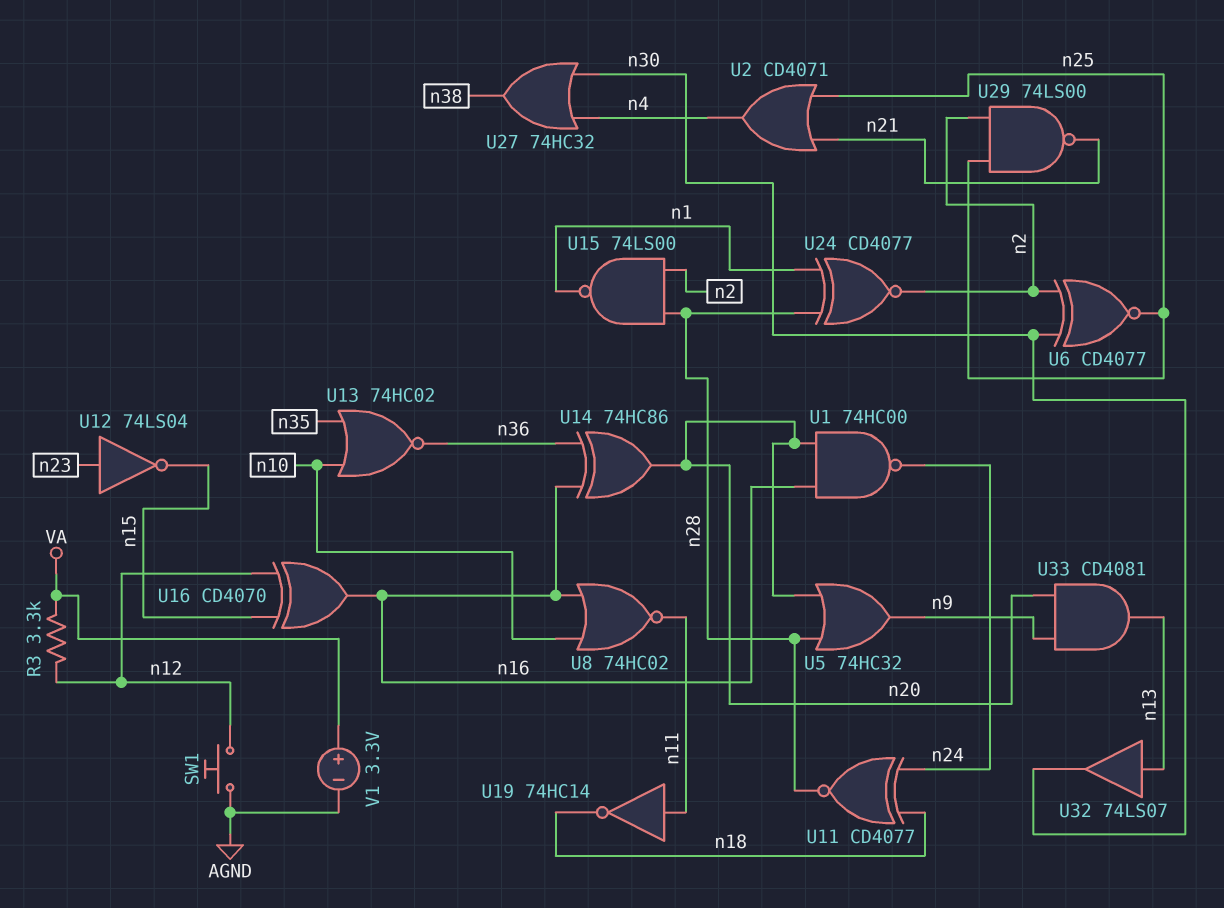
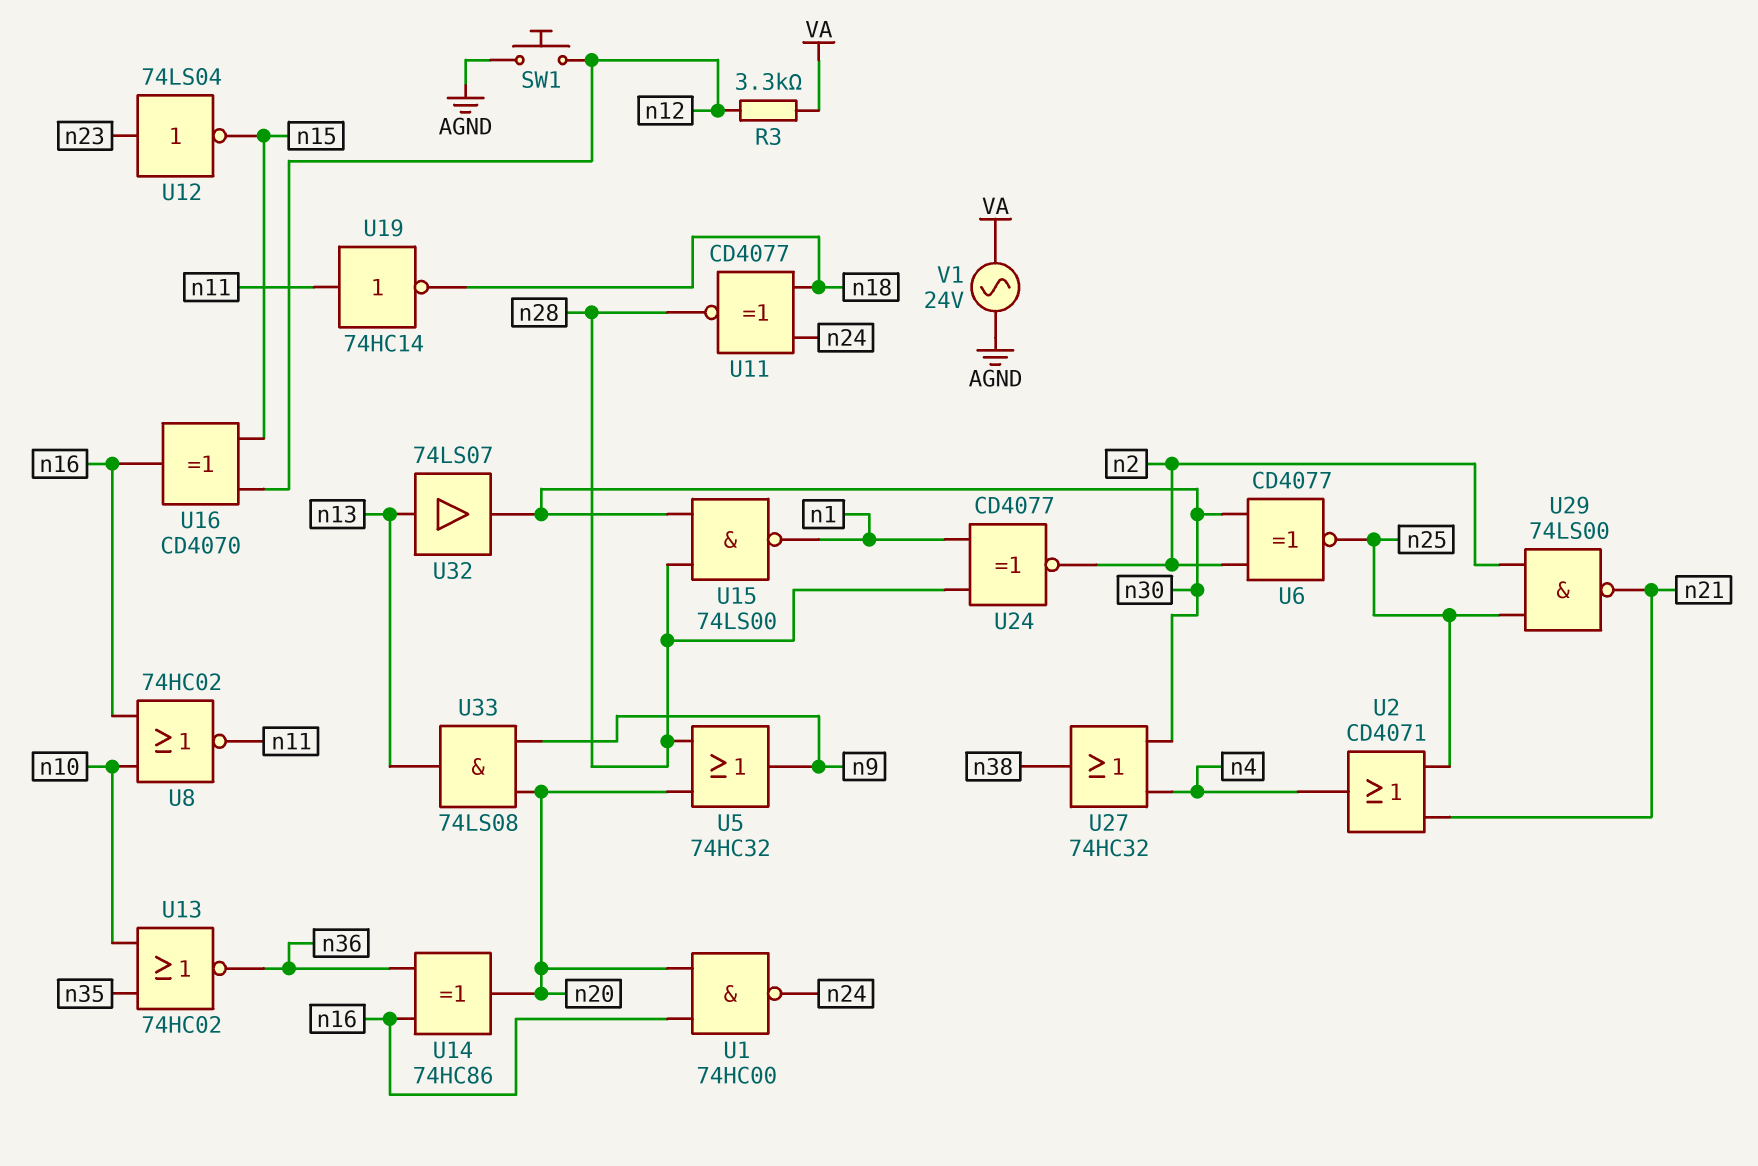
U15: NAND 74LS00 (in n2, in n28, out n1) -> NAND 74LS00 (in n28, in n30, out n1)
U33: AND CD4081 (in n9, in n20, out n13) -> AND 74LS08 (in n9, in n20, out n13)
V1: 3.3V (plus VA, minus AGND) -> AC 24V (AGND, VA)

